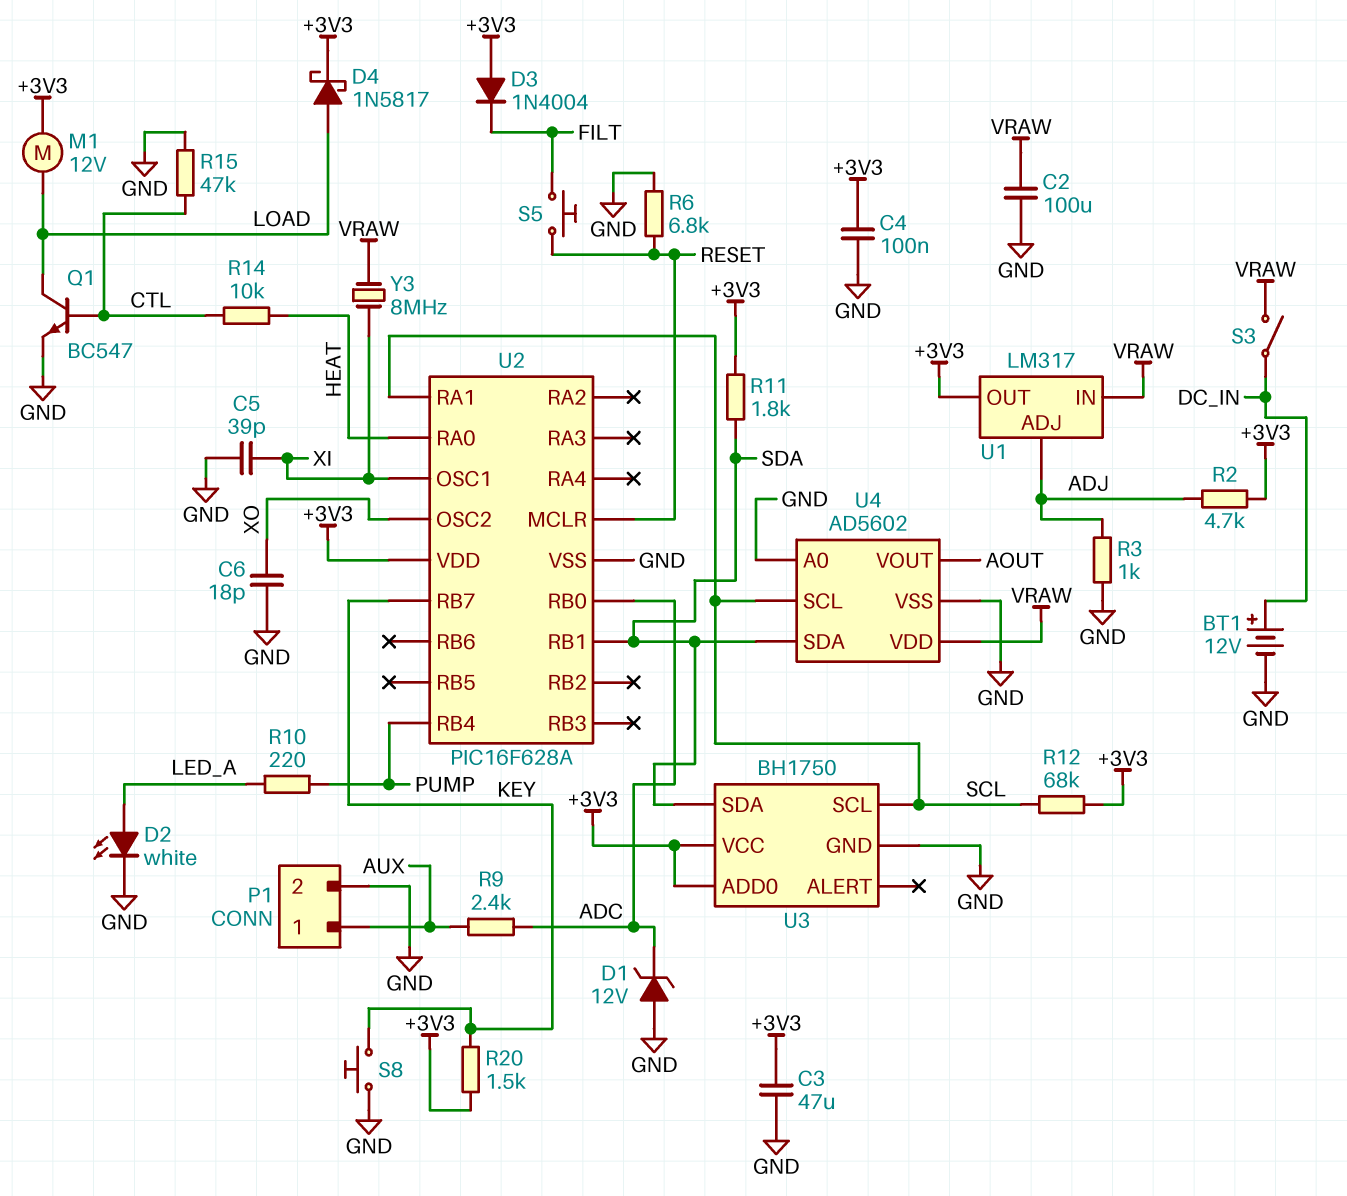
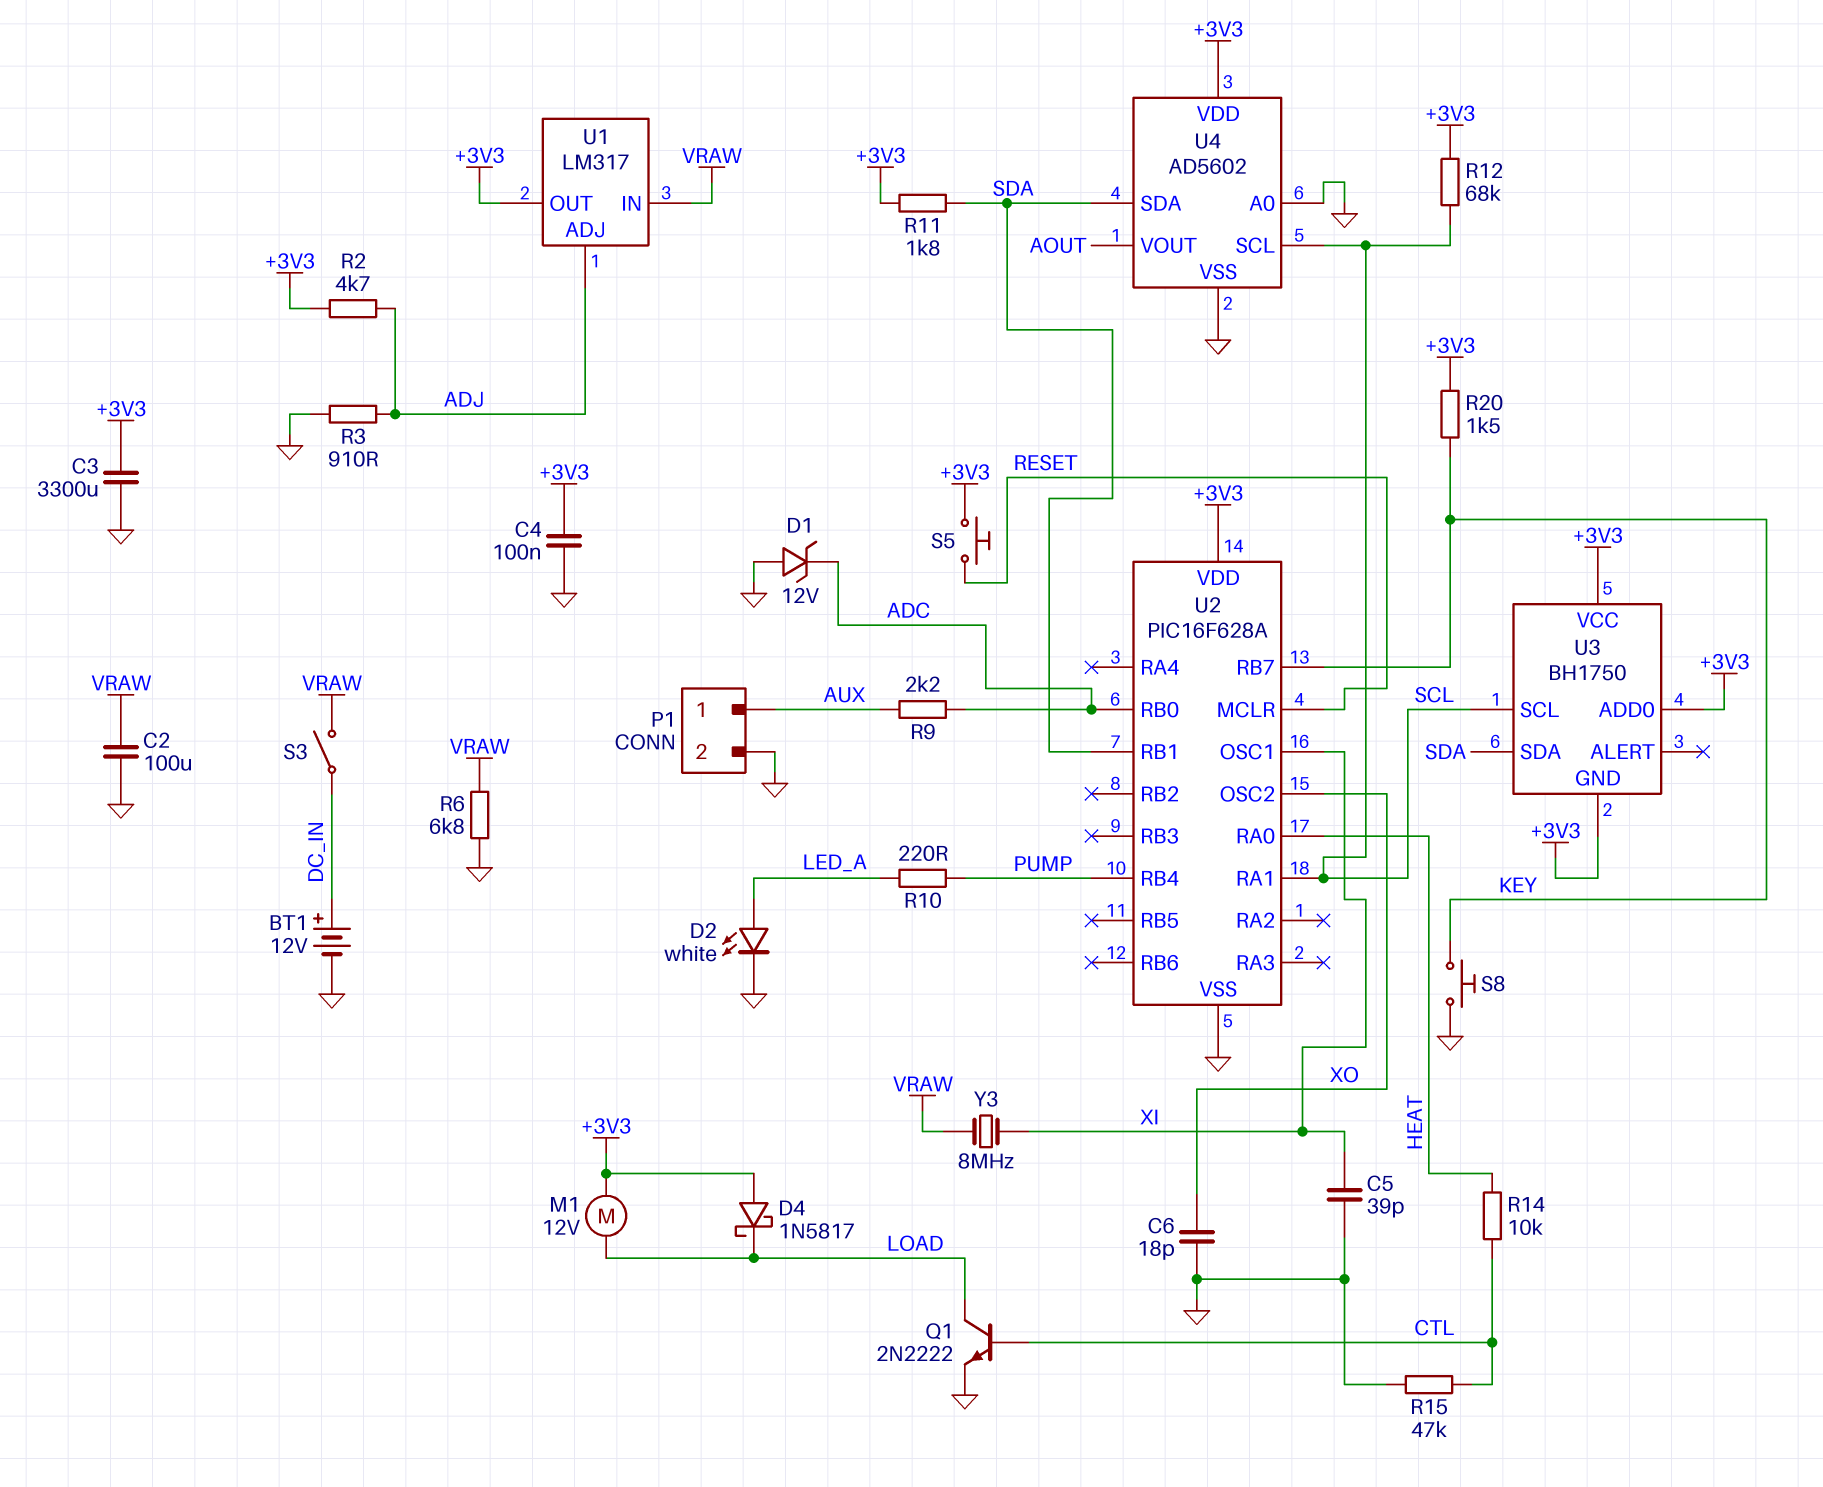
C3: 47uF (+3V3, GND) -> 3300uF (+3V3, GND)
D3: diode 1N4004 (A +3V3, K FILT) -> none
D4: schottky 1N5817 (A LOAD, K +3V3) -> schottky 1N5817 (A +3V3, K LOAD)
Q1: NPN BC547 (B CTL, C LOAD, E GND) -> NPN 2N2222 (B CTL, C LOAD, E GND)
R3: 1k (ADJ, GND) -> 910 (ADJ, GND)
R6: 6.8k (GND, RESET) -> 6.8k (GND, VRAW)
R9: 2.4k (ADC, AUX) -> 2.2k (ADC, AUX)
S5: button (FILT, RESET) -> button (+3V3, RESET)
U3 pin GND: GND -> +3V3
U4 pin VDD: VRAW -> +3V3

